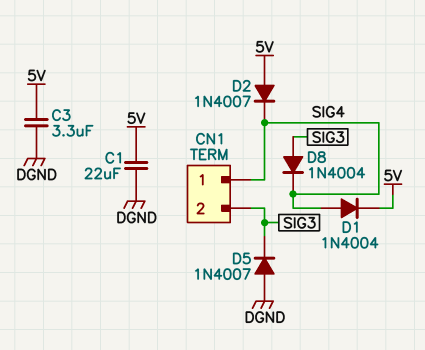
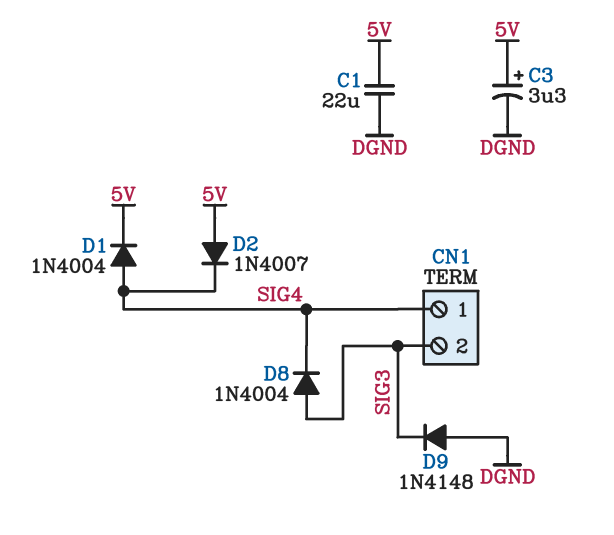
C3: 3.3uF (5V, DGND) -> 3.3uF (plus 5V, minus DGND)
D5: diode 1N4007 (A DGND, K SIG3) -> none
D9: none -> diode 1N4148 (A DGND, K SIG3)

